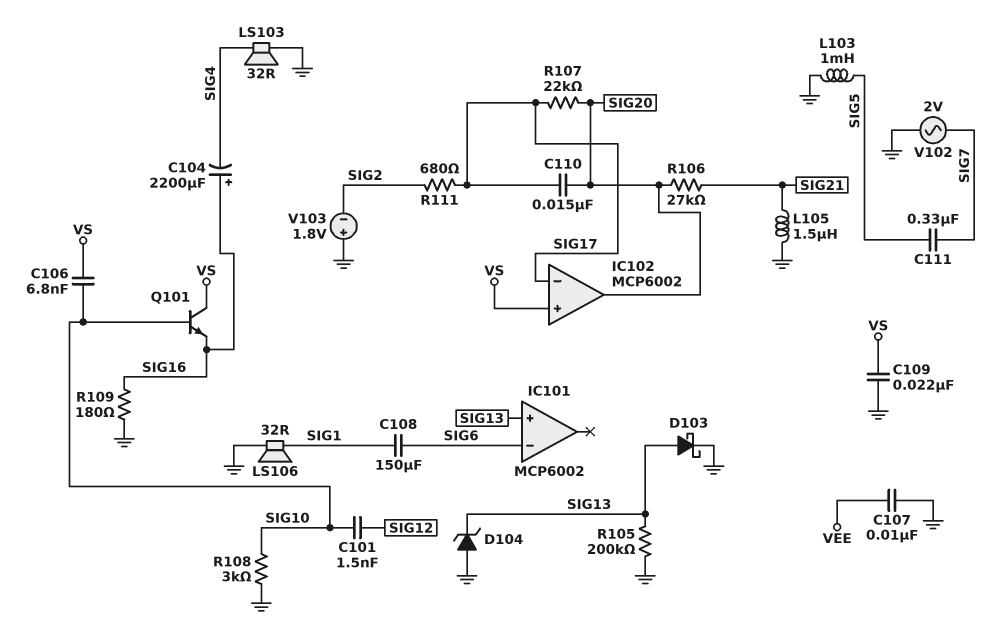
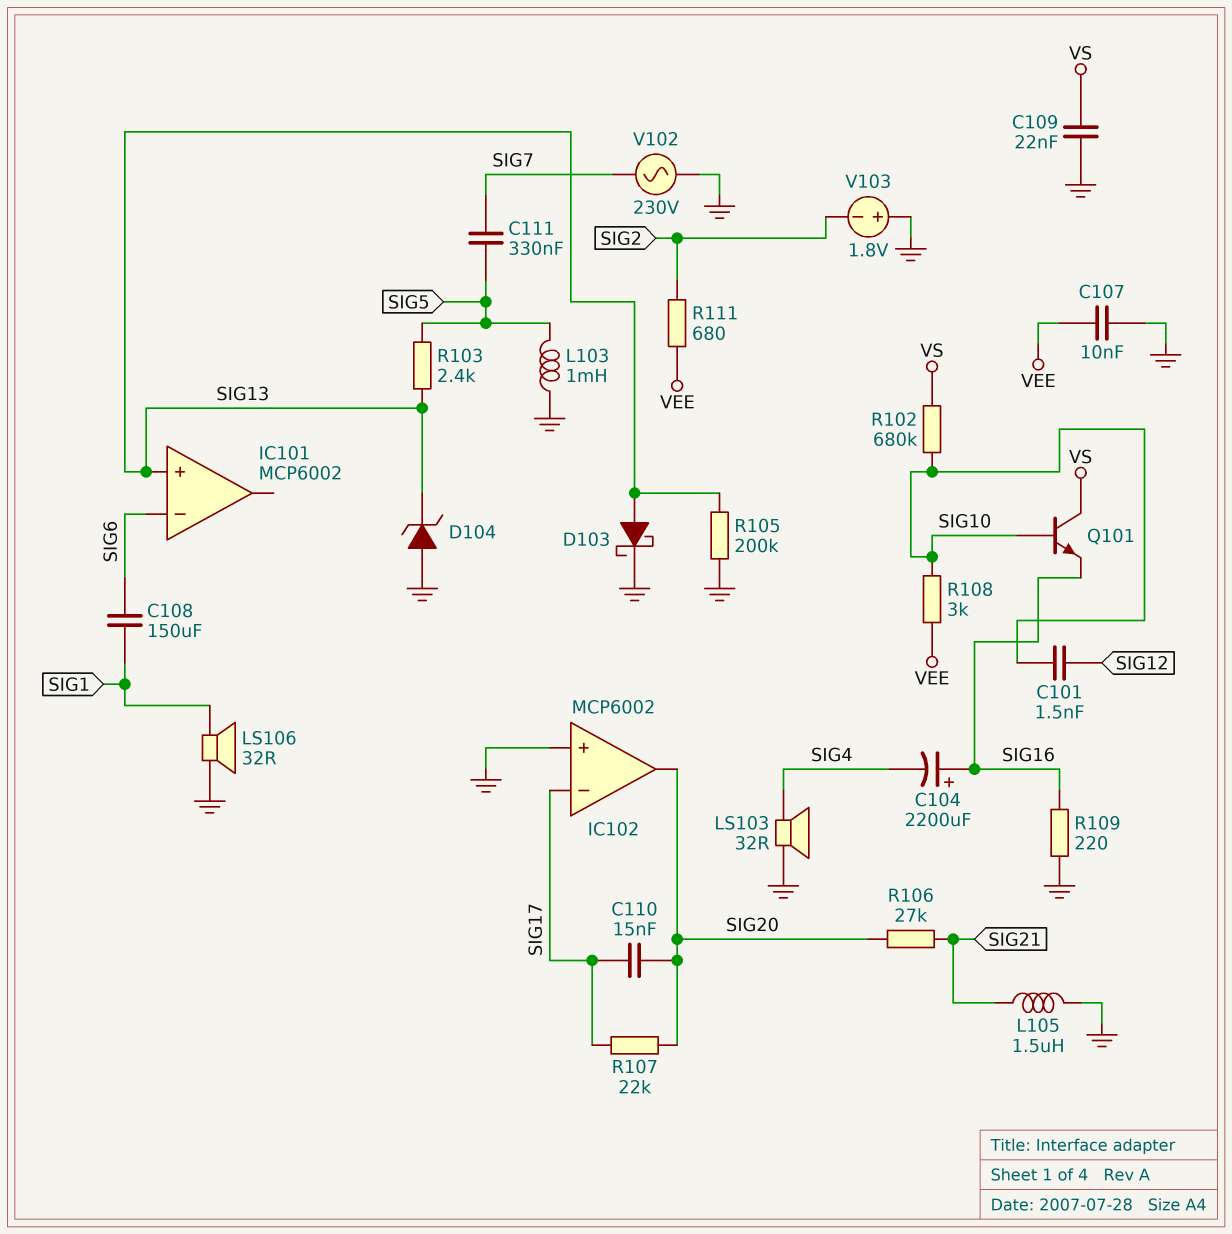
C106: 6.8nF (SIG10, VS) -> none
IC102 pin in+: VS -> GND
R102: none -> 680k (SIG10, VS)
R103: none -> 2.4k (SIG5, SIG13)
R108: 3k (GND, SIG10) -> 3k (SIG10, VEE)
R109: 180 (GND, SIG16) -> 220 (GND, SIG16)
R111: 680 (SIG2, SIG17) -> 680 (SIG2, VEE)
V102: AC 2V (GND, SIG7) -> AC 230V (GND, SIG7)

